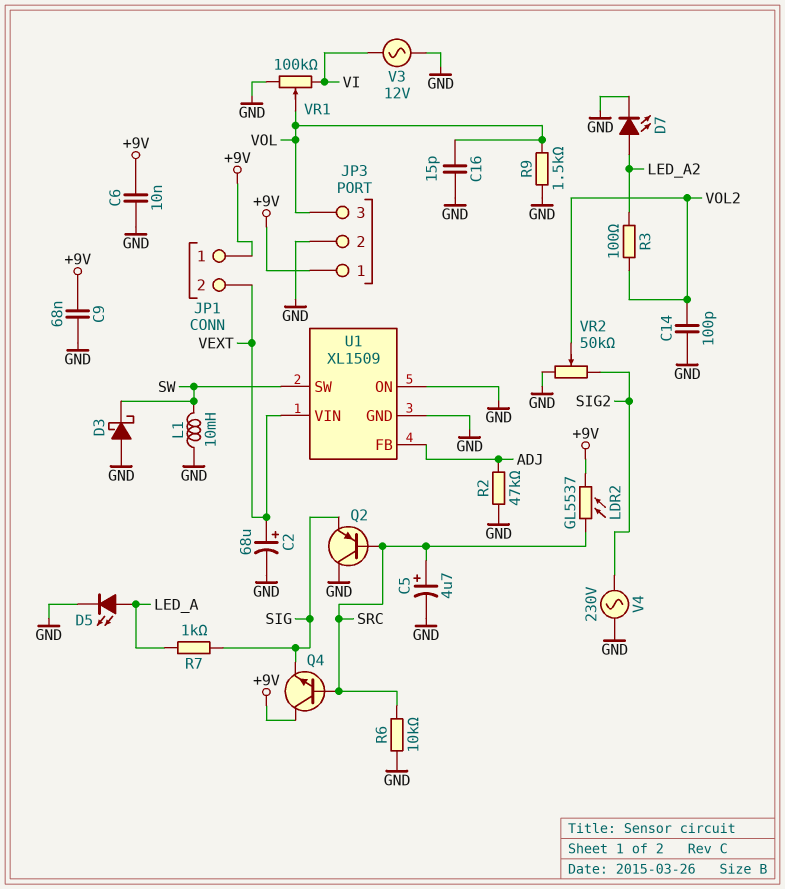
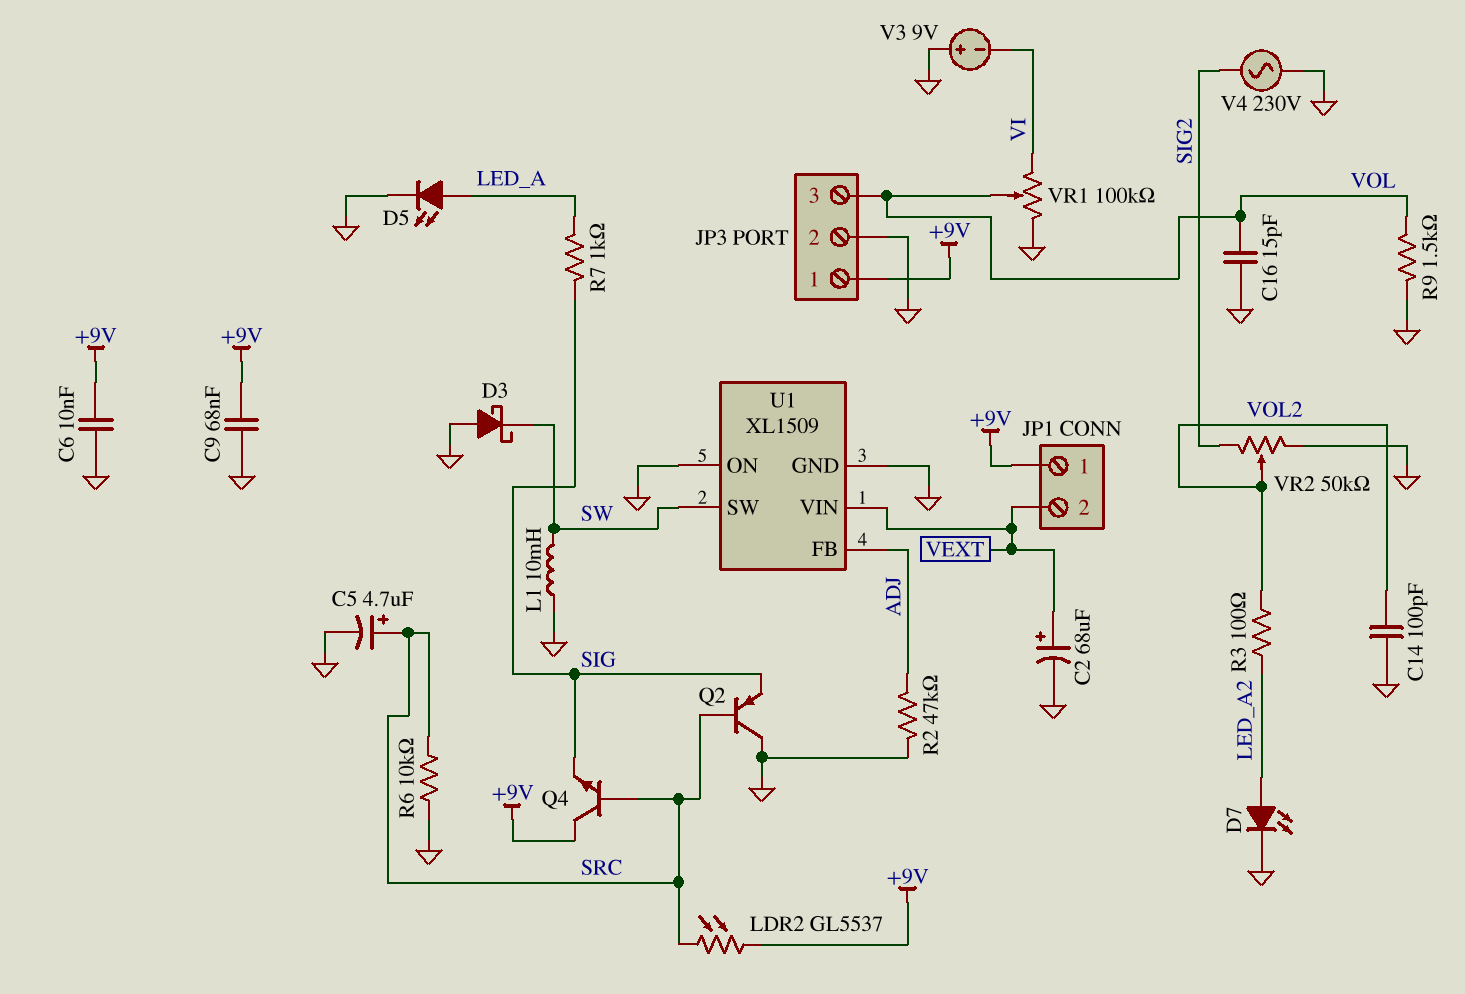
V3: AC 12V (GND, VI) -> 9V (plus GND, minus VI)

